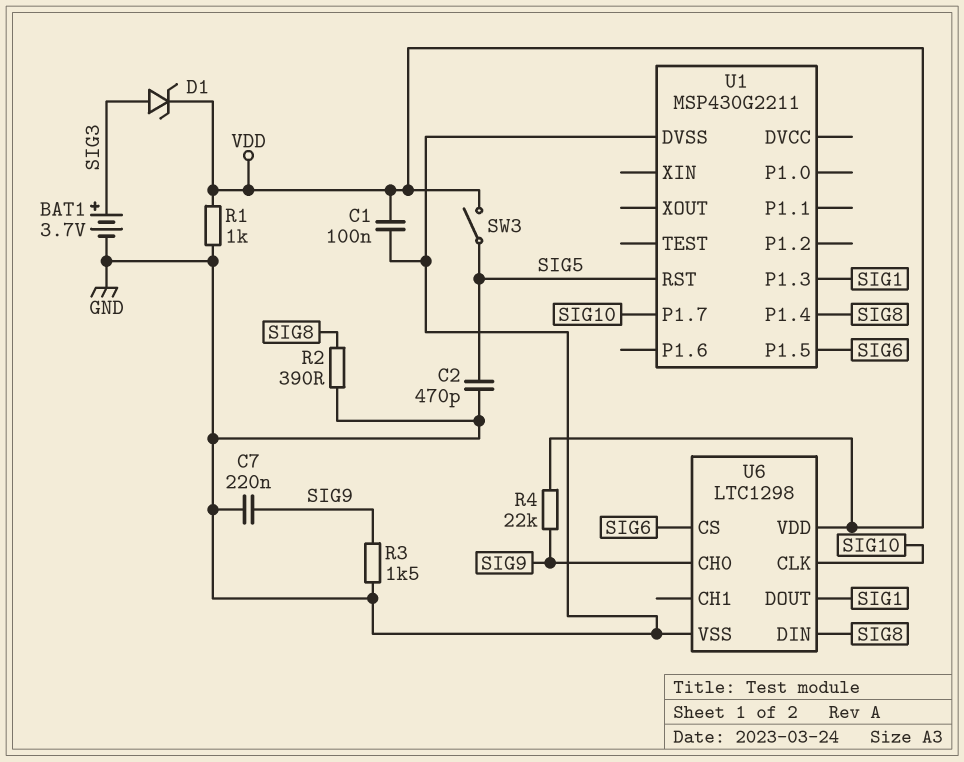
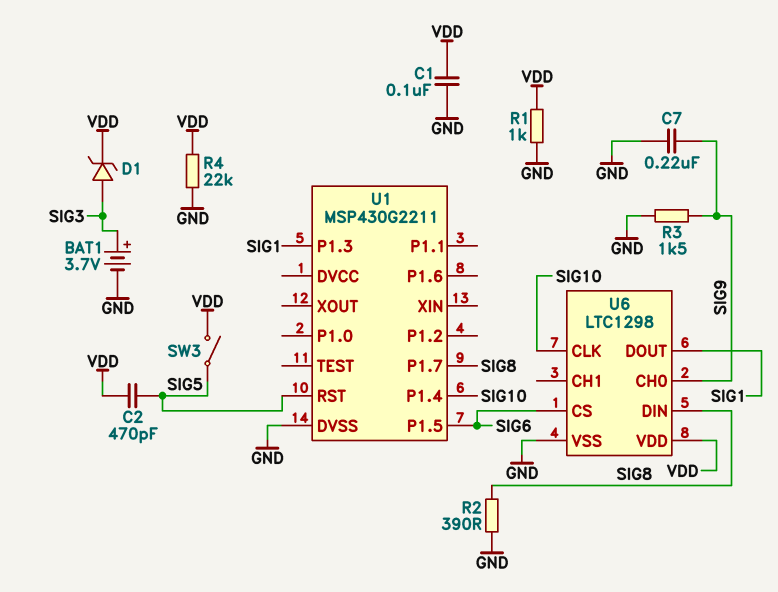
C2: 470pF (GND, SIG5) -> 470pF (SIG5, VDD)
R4: 22k (SIG9, VDD) -> 22k (GND, VDD)
U1 pin P1.4: SIG8 -> SIG10
U1 pin P1.7: SIG10 -> SIG8

